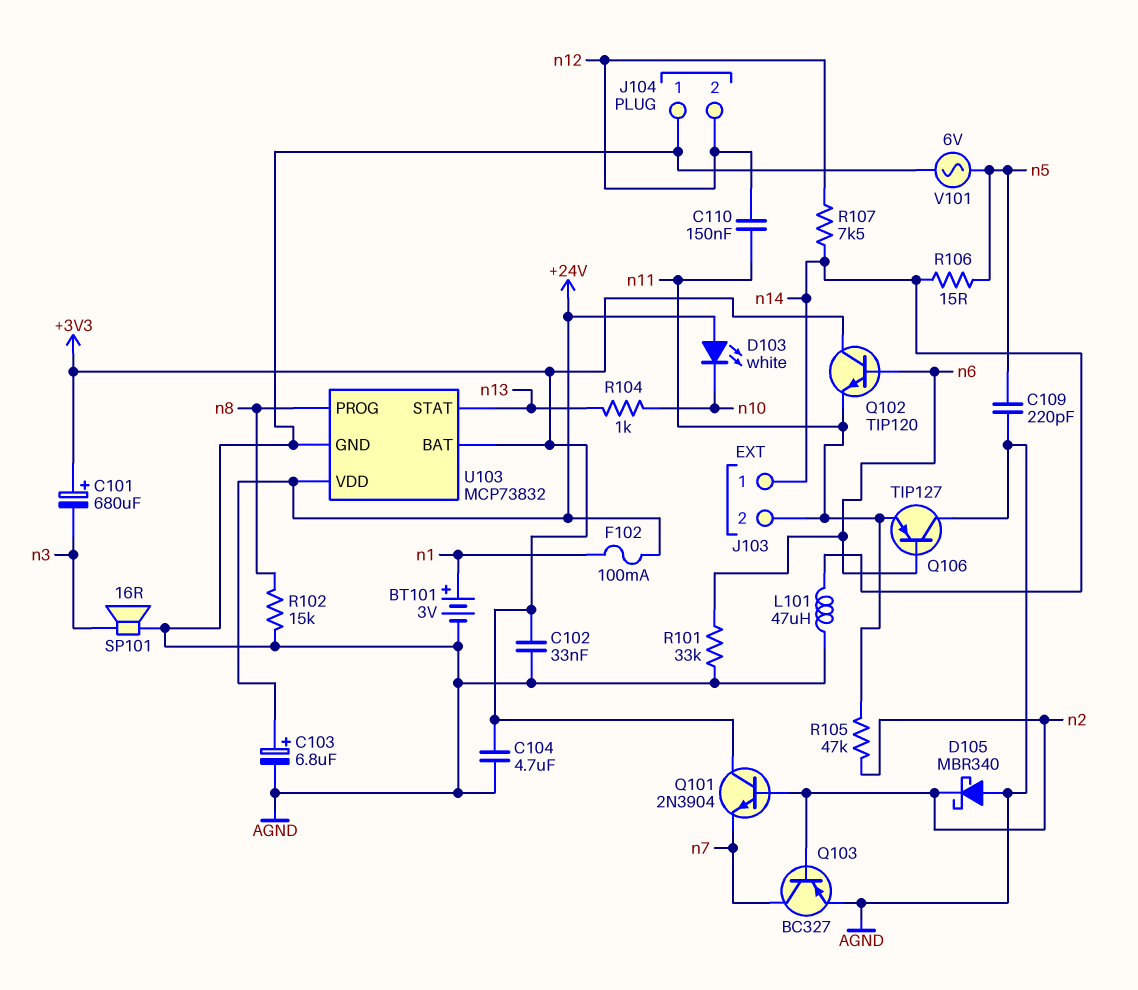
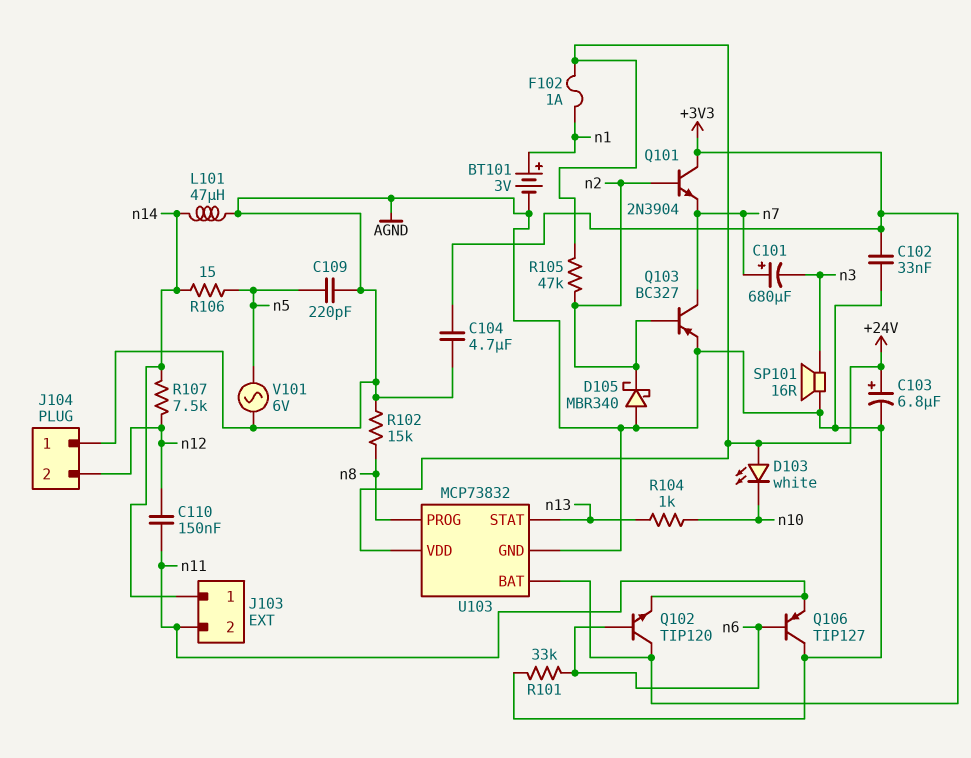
C101: 680uF (plus +3V3, minus n3) -> 680uF (plus n7, minus n3)
F102: 100mA (+24V, n1) -> 1A (+24V, n1)
R105: 47k (n2, n11) -> 47k (+24V, n2)

